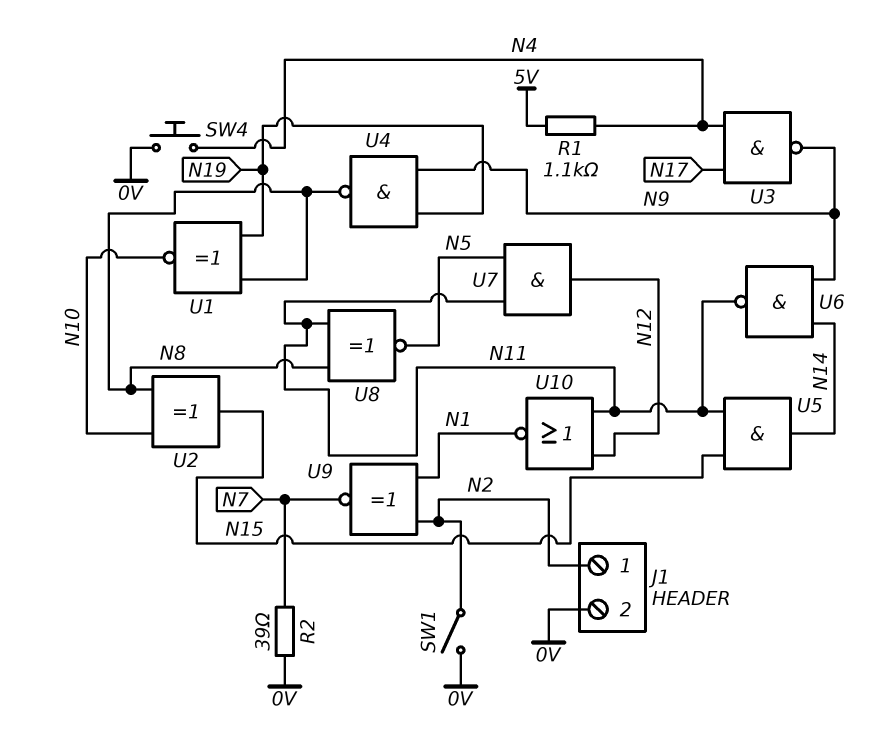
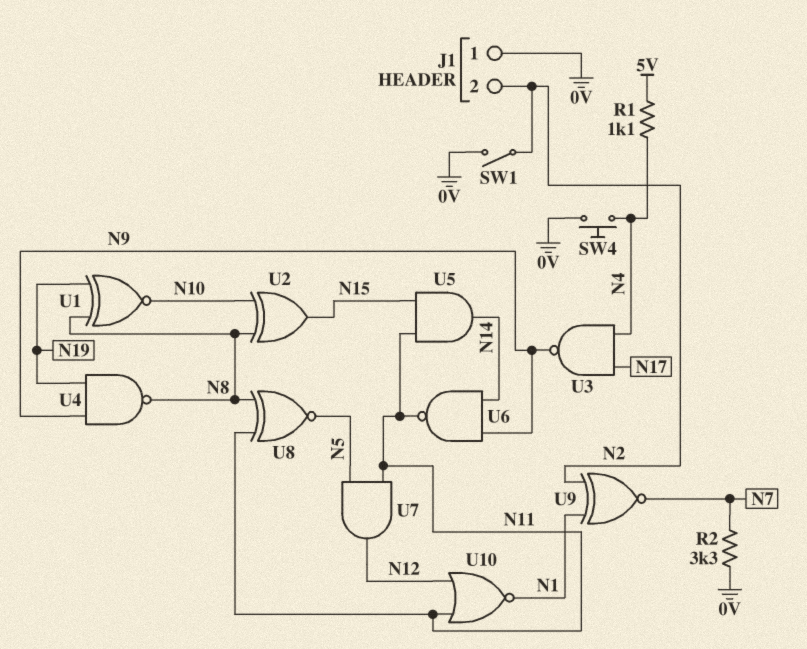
J1 pin 1: N2 -> 0V
J1 pin 2: 0V -> N2
R2: 39 (0V, N7) -> 3.3k (0V, N7)

